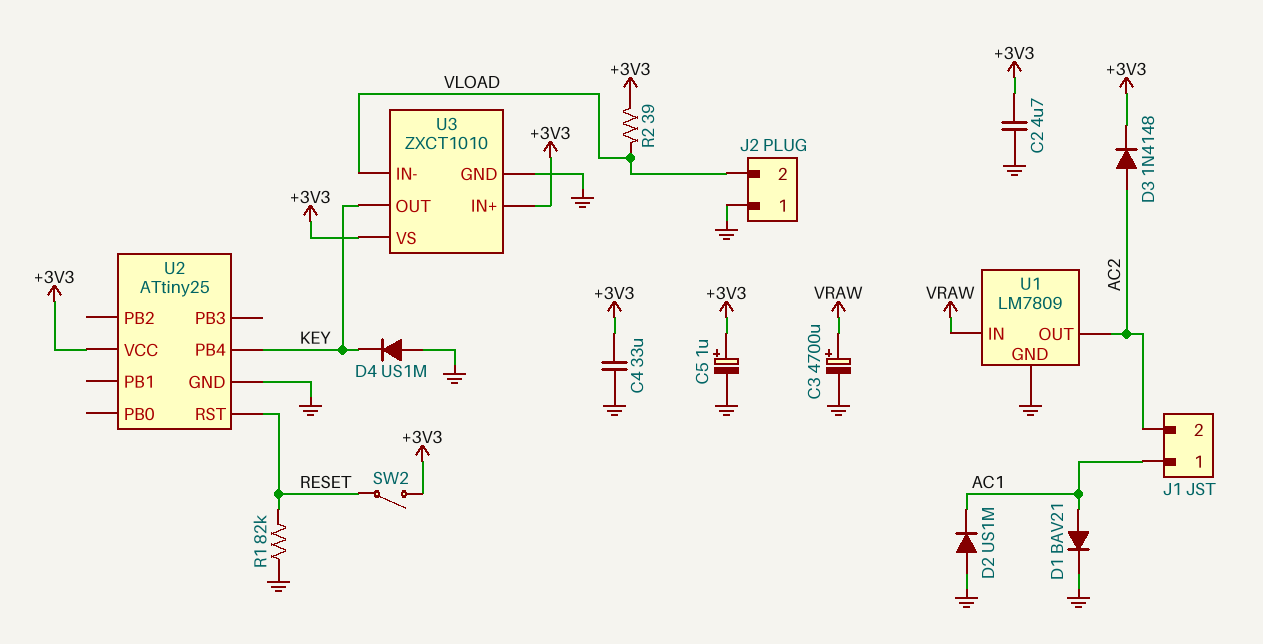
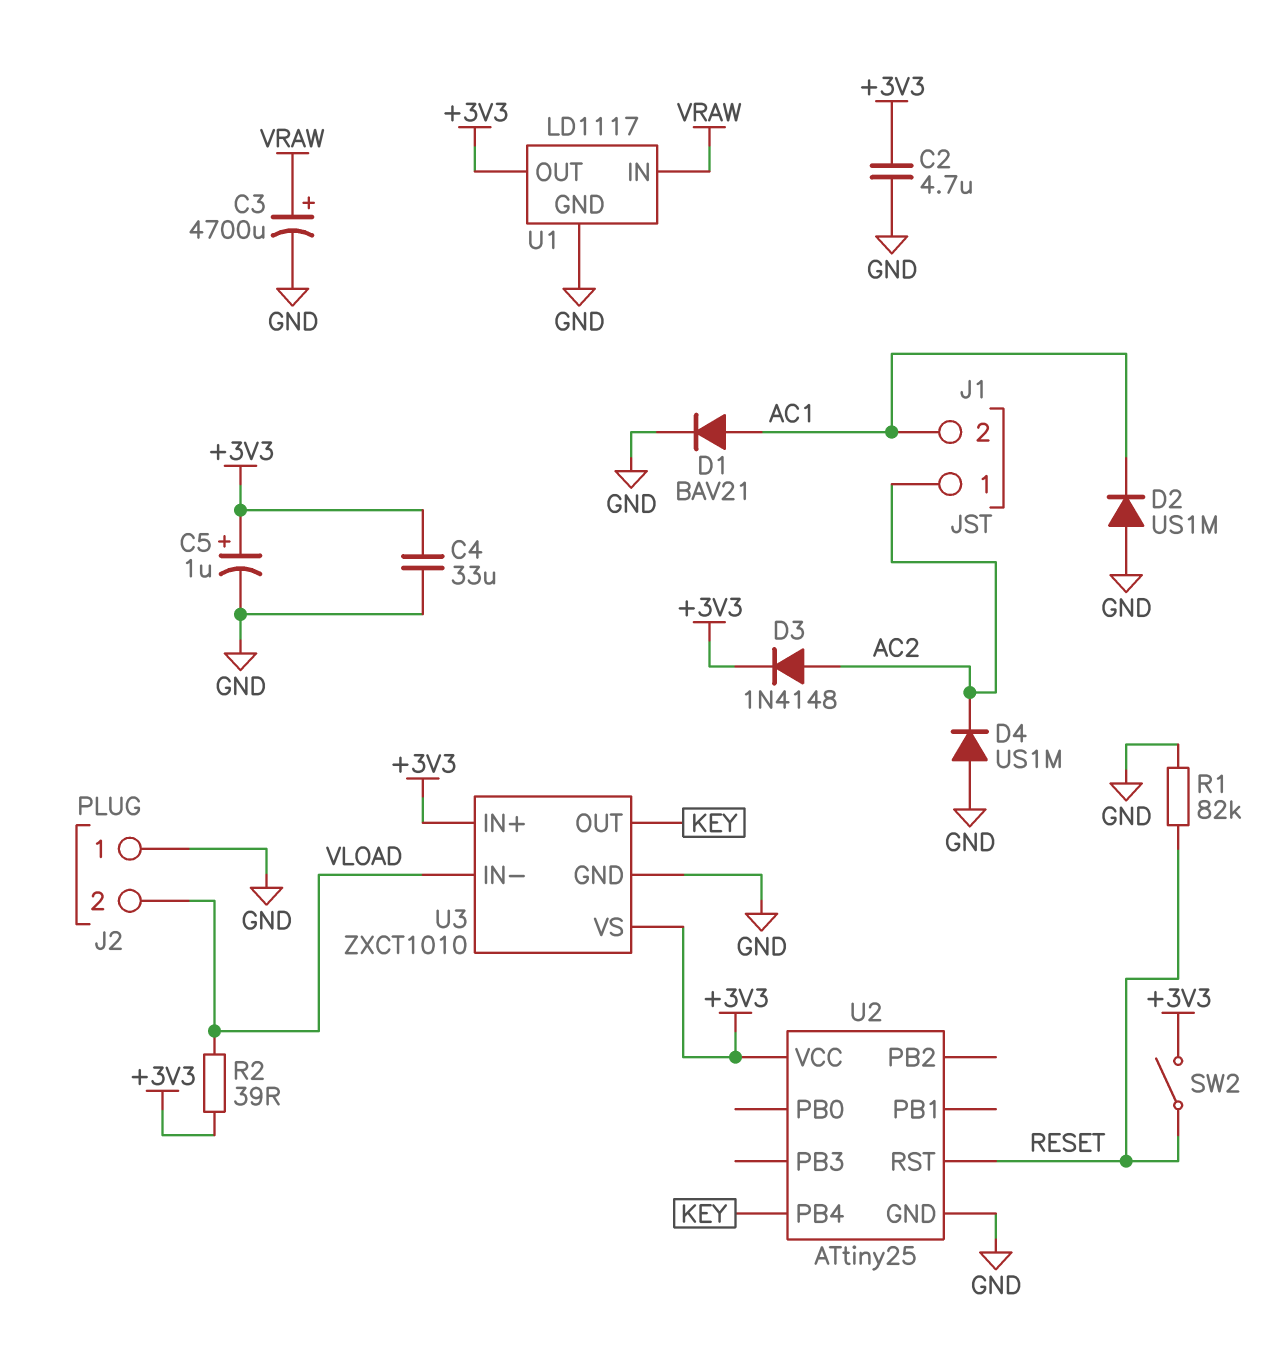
D4: diode US1M (A GND, K KEY) -> diode US1M (A GND, K AC2)
J1 pin 1: AC1 -> AC2
J1 pin 2: AC2 -> AC1
U1: LM7809 -> LD1117
U1 pin OUT: AC2 -> +3V3

